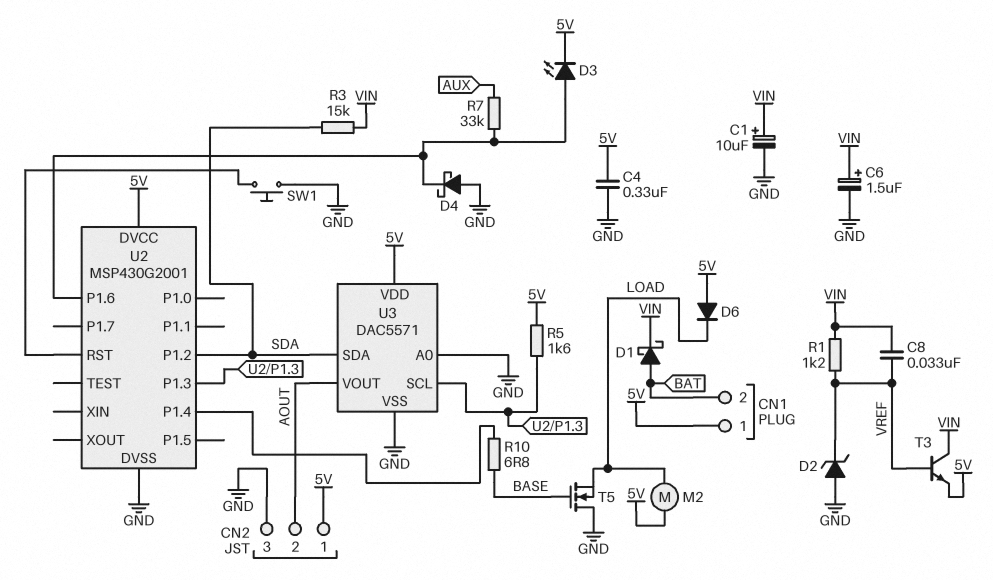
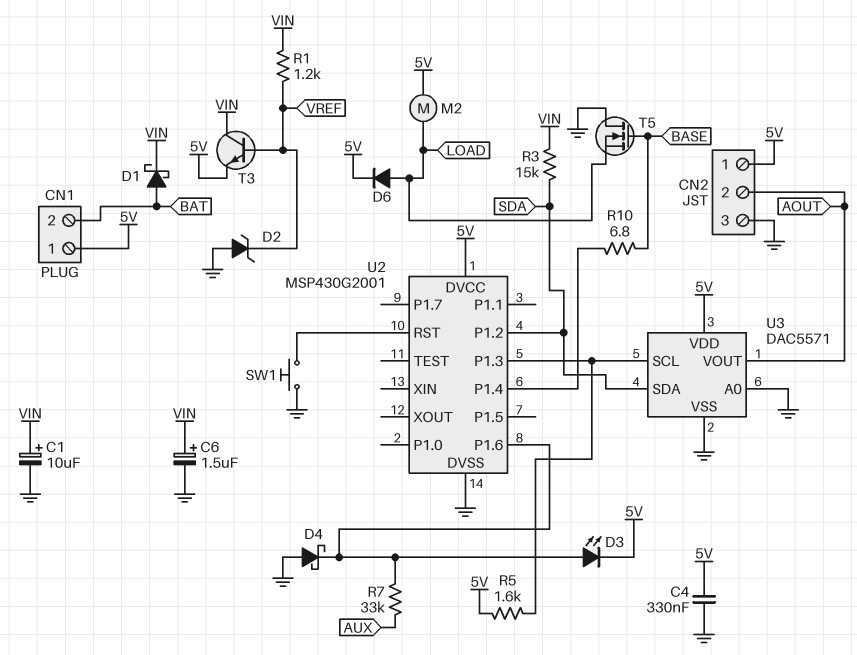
C8: 33nF (VIN, VREF) -> none
D6: diode (A 5V, K LOAD) -> diode (A LOAD, K 5V)

